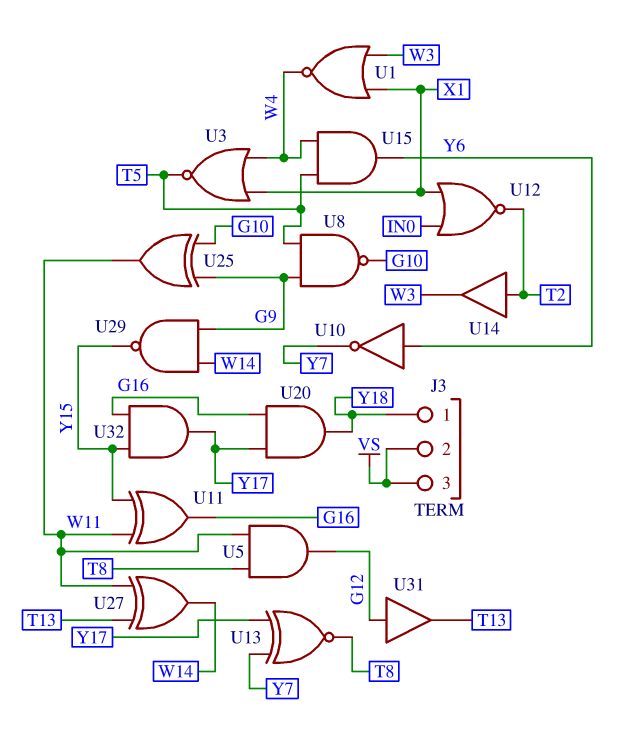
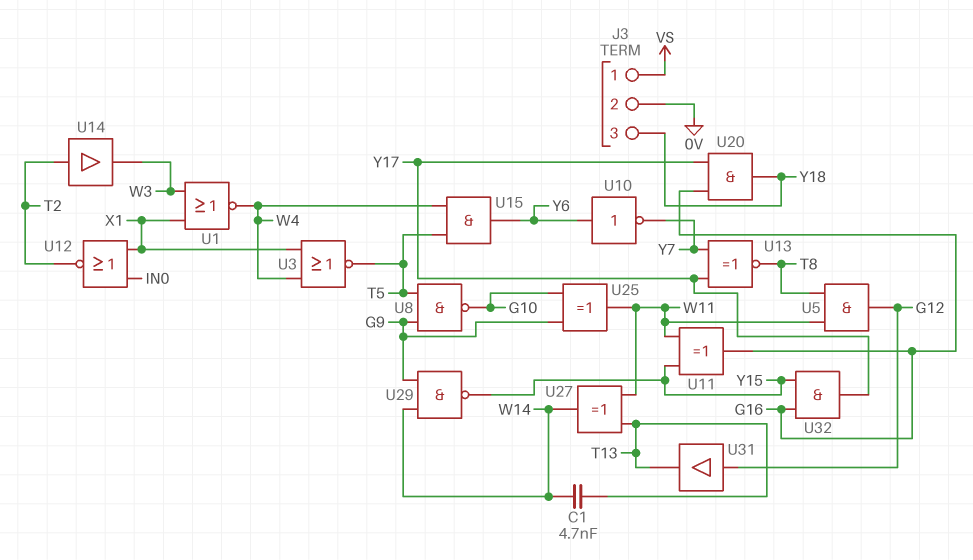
C1: none -> 4.7nF (T13, W14)
J3 pin 1: Y18 -> VS
J3 pin 2: VS -> 0V
J3 pin 3: VS -> Y18

